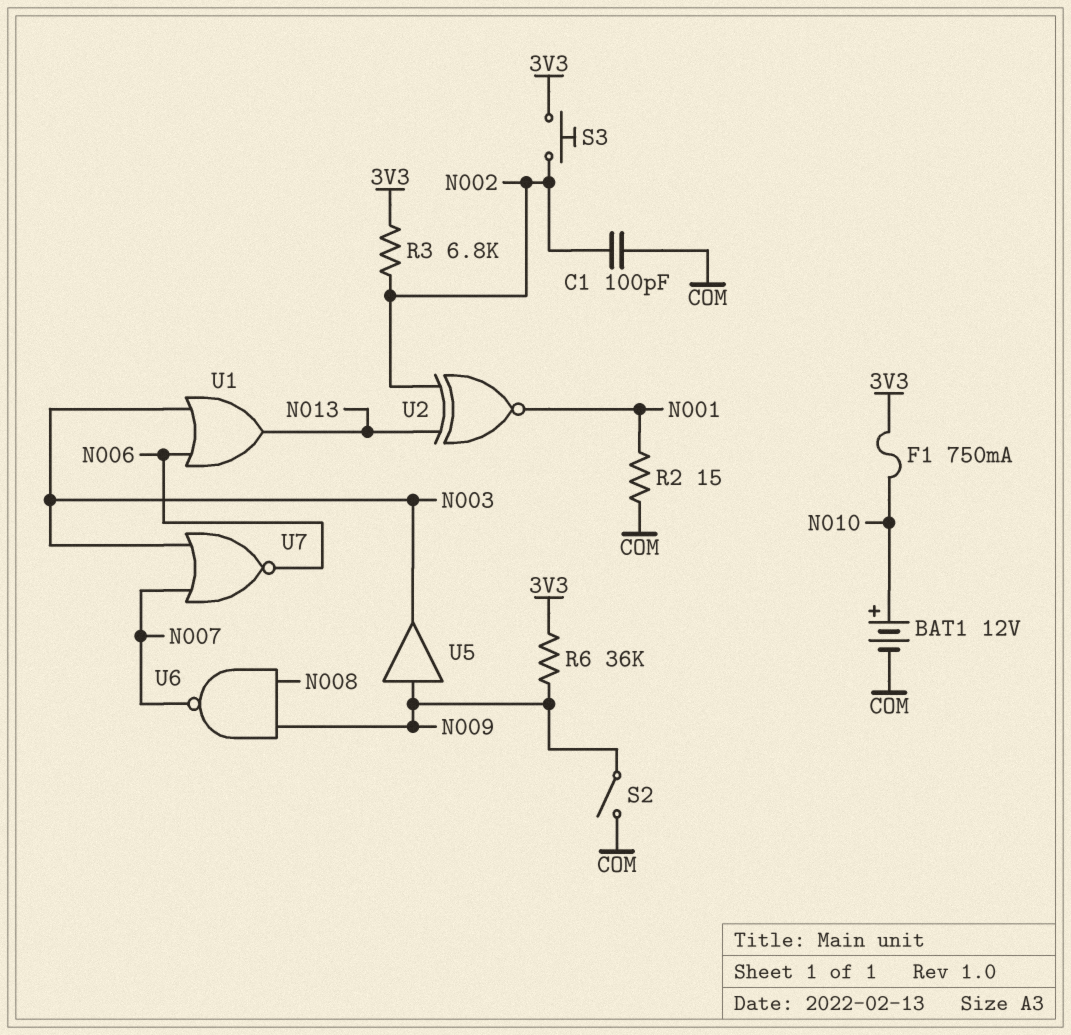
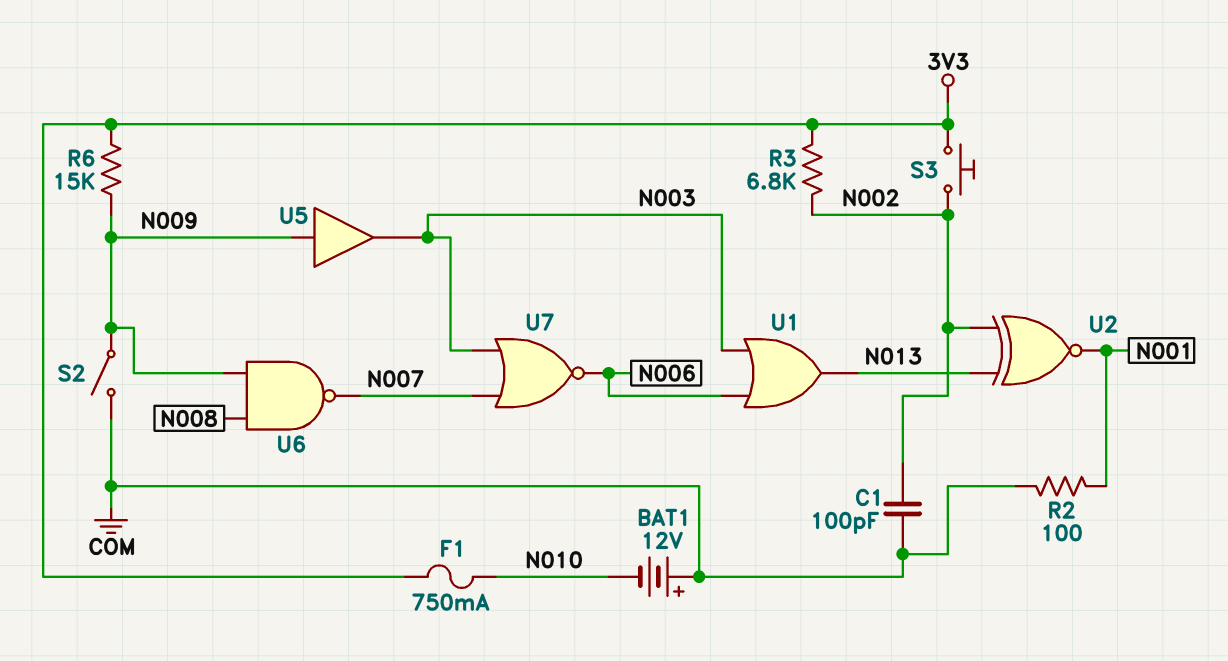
BAT1: 12V (plus N010, minus COM) -> 12V (plus COM, minus N010)
R2: 15 (COM, N001) -> 100 (COM, N001)
R6: 36k (3V3, N009) -> 15k (3V3, N009)

